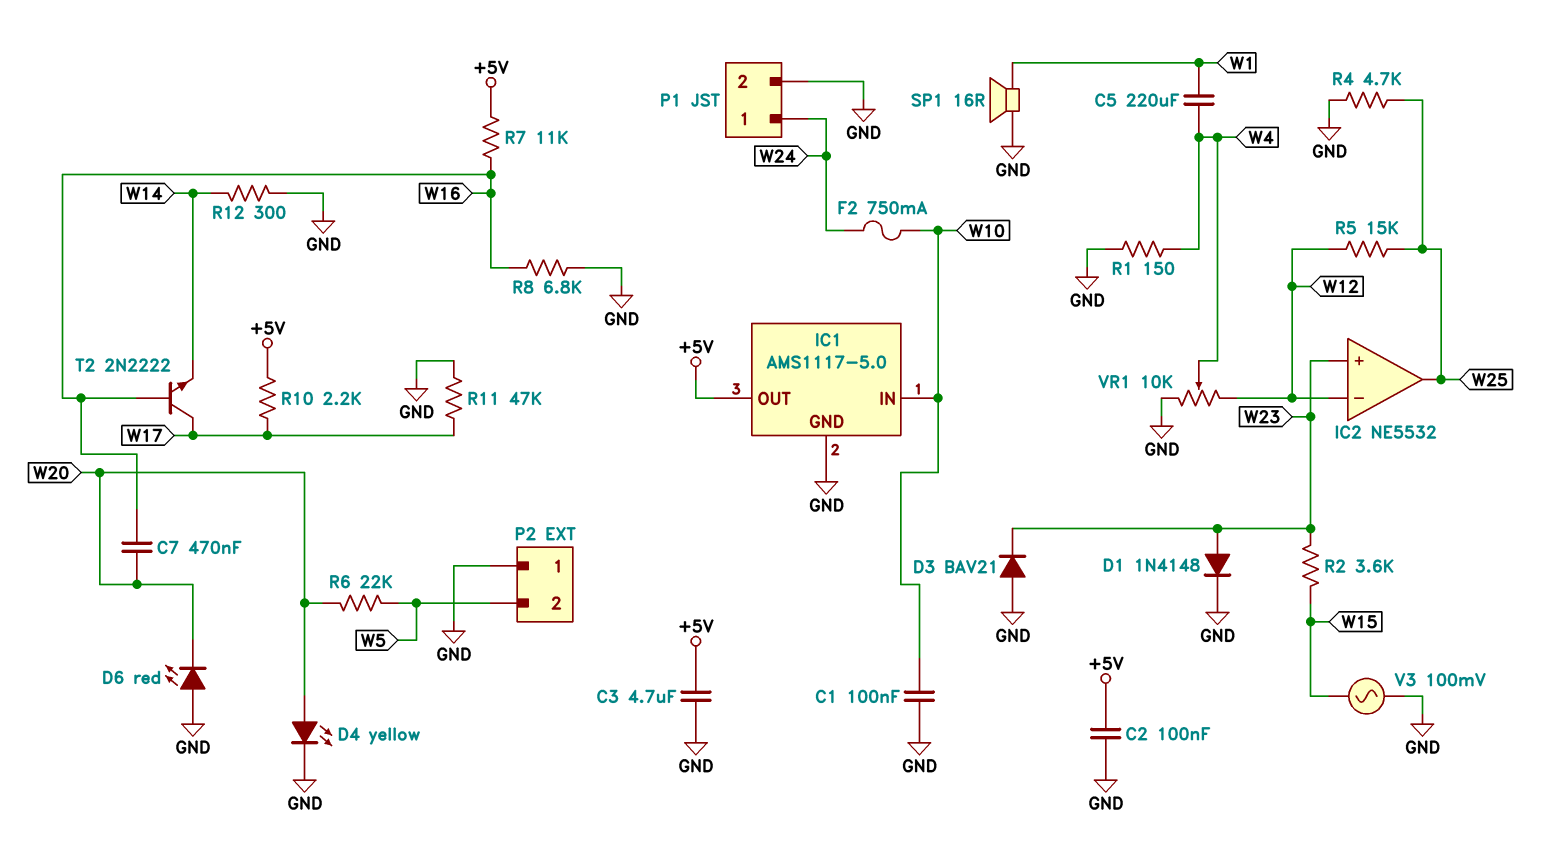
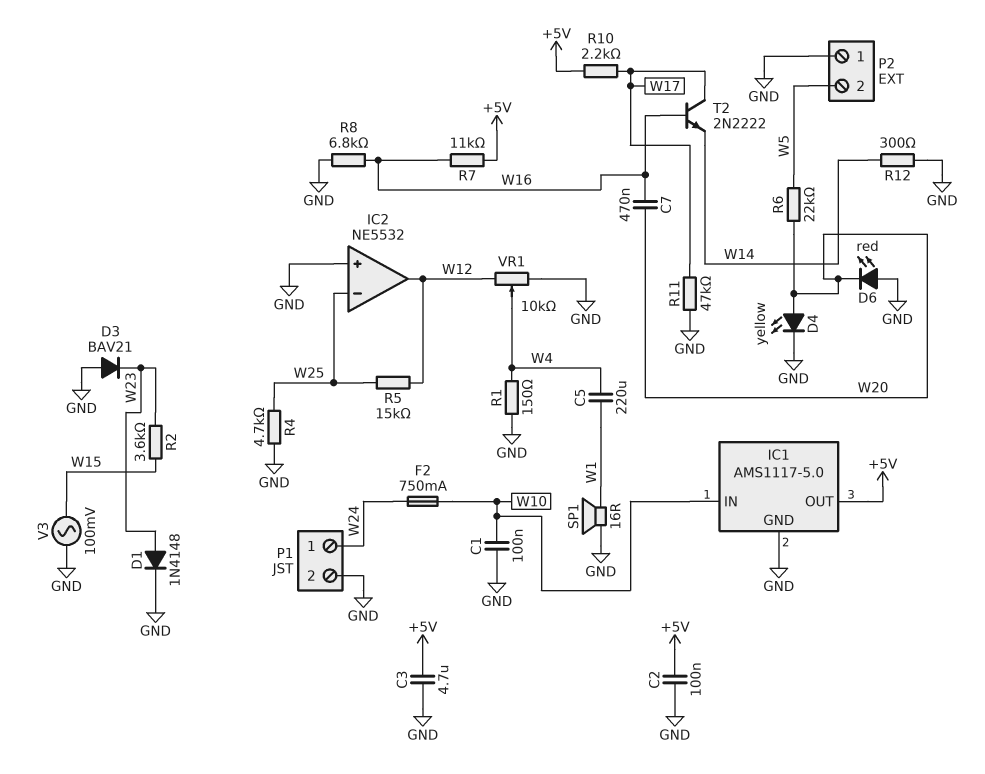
IC2 pin in+: W23 -> GND
IC2 pin in-: W12 -> W25
IC2 pin out: W25 -> W12

